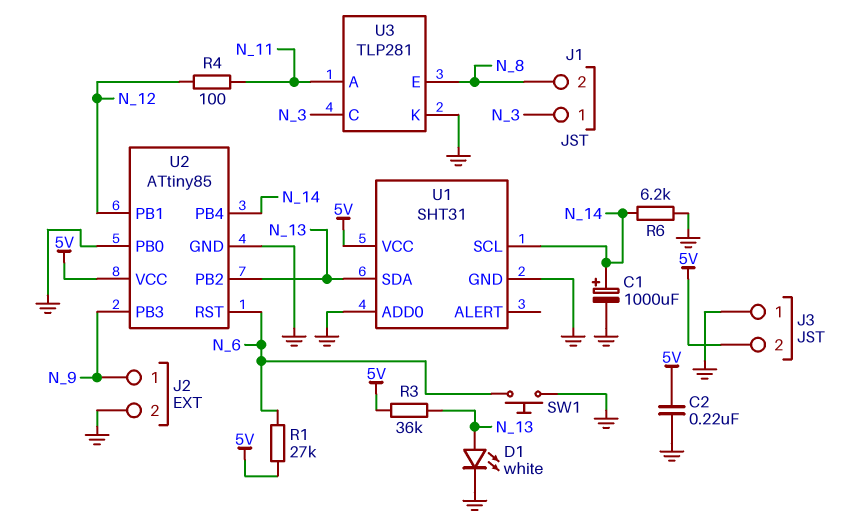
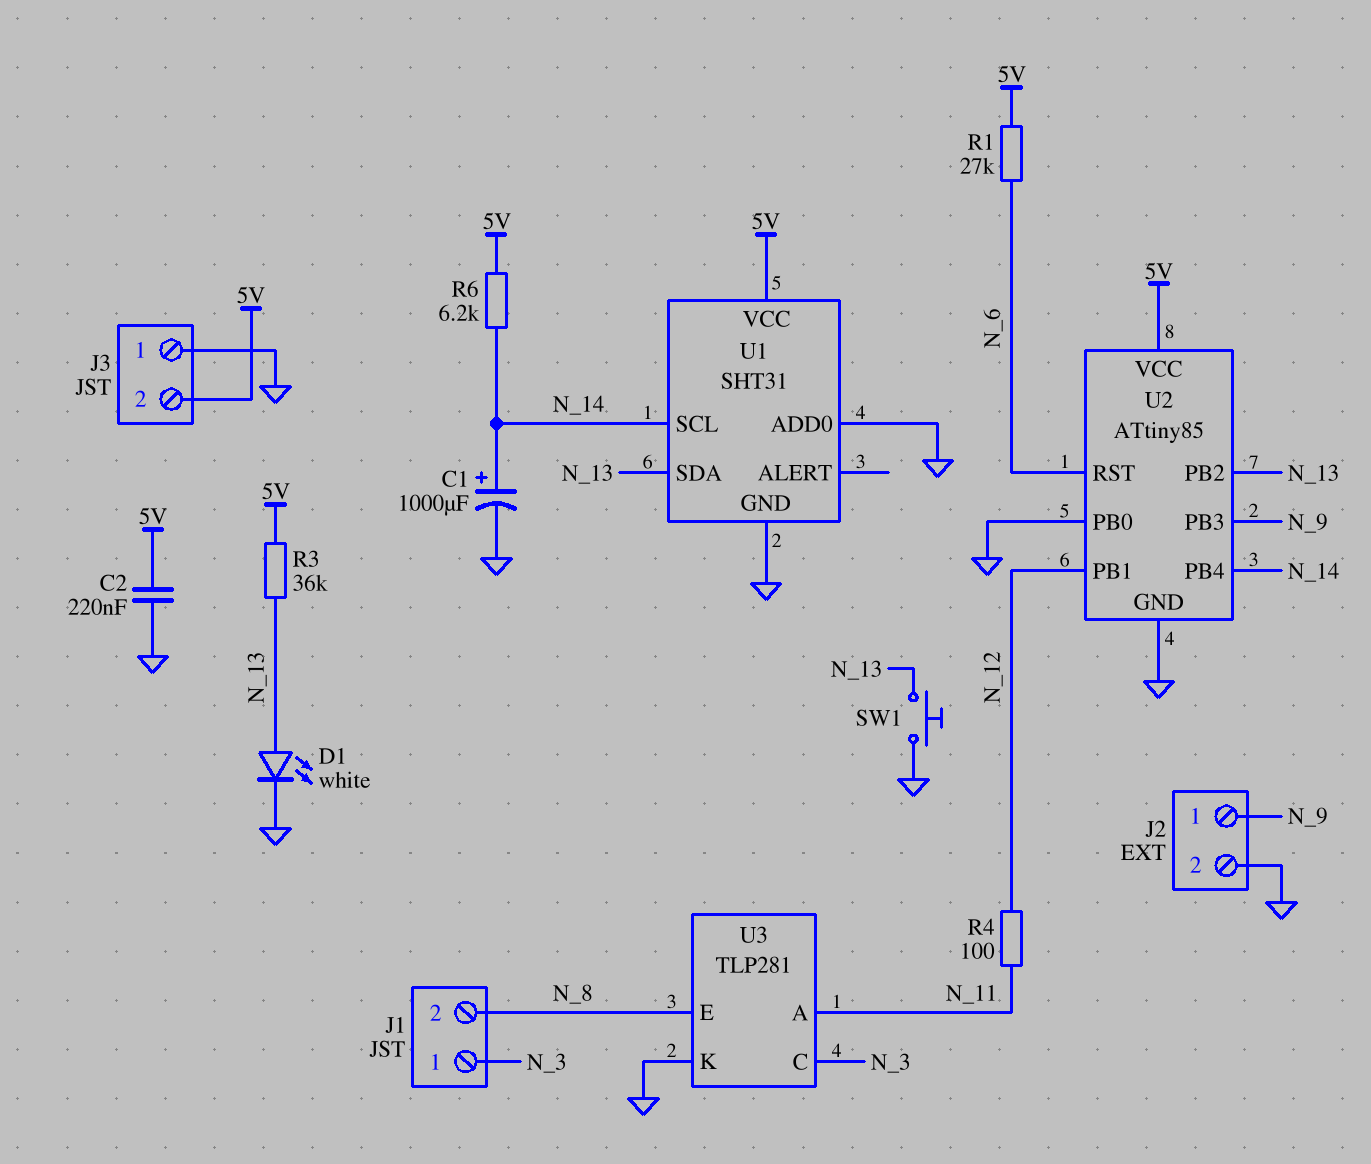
R6: 6.2k (GND, N_14) -> 6.2k (5V, N_14)
SW1: button (GND, N_6) -> button (GND, N_13)

